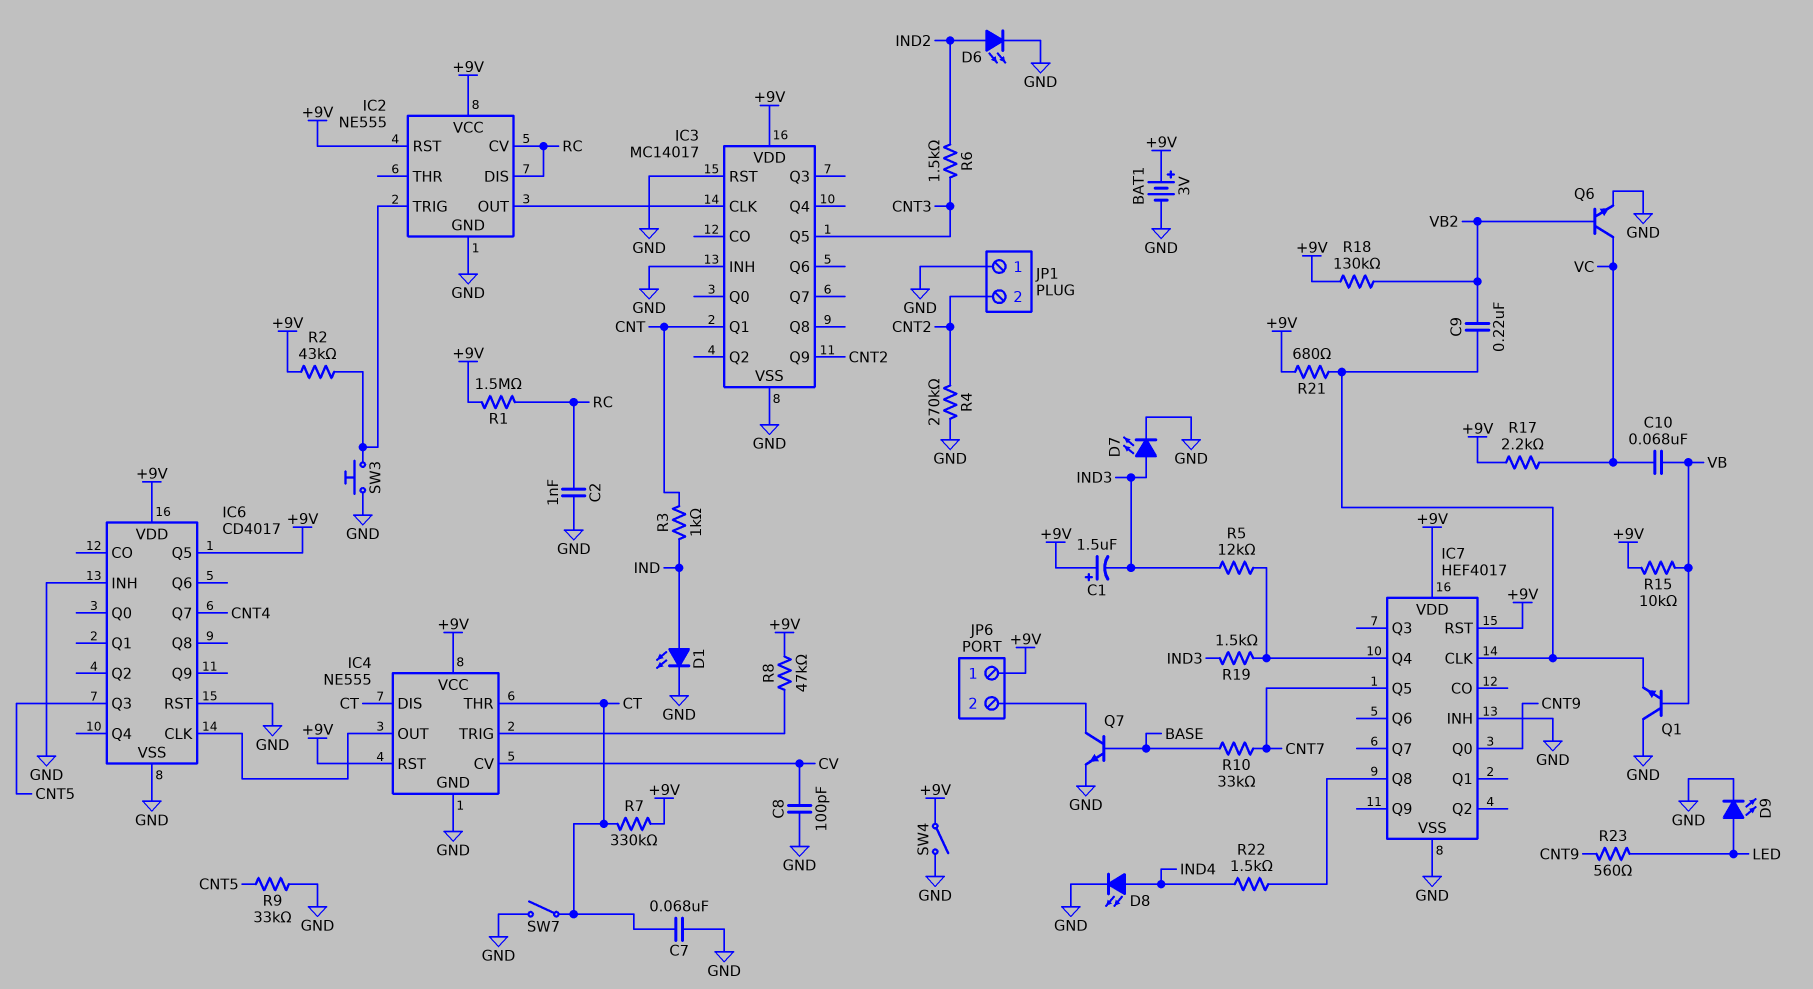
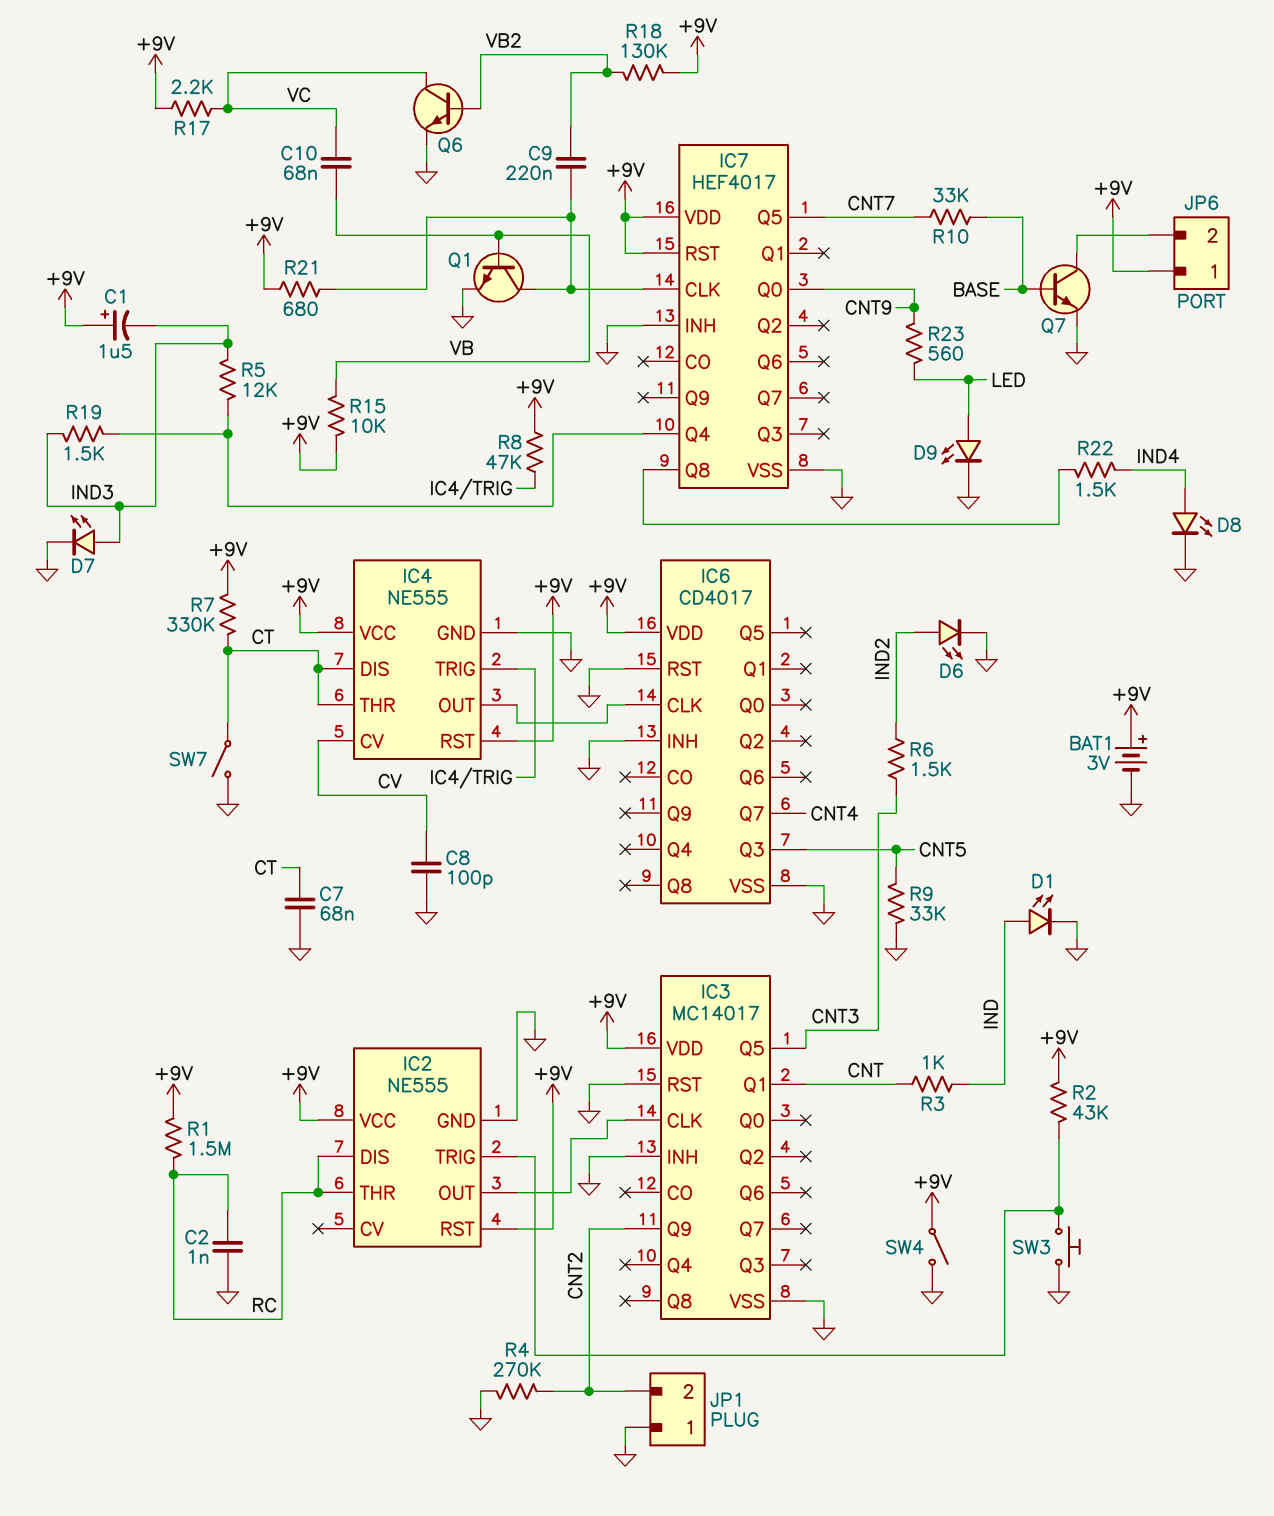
IC2 pin CV: RC -> none
IC2 pin THR: none -> RC
IC6 pin Q5: +9V -> none
Q1: NPN (B VB, C GND, E IC7/CLK) -> NPN (B VB, C IC7/CLK, E GND)

